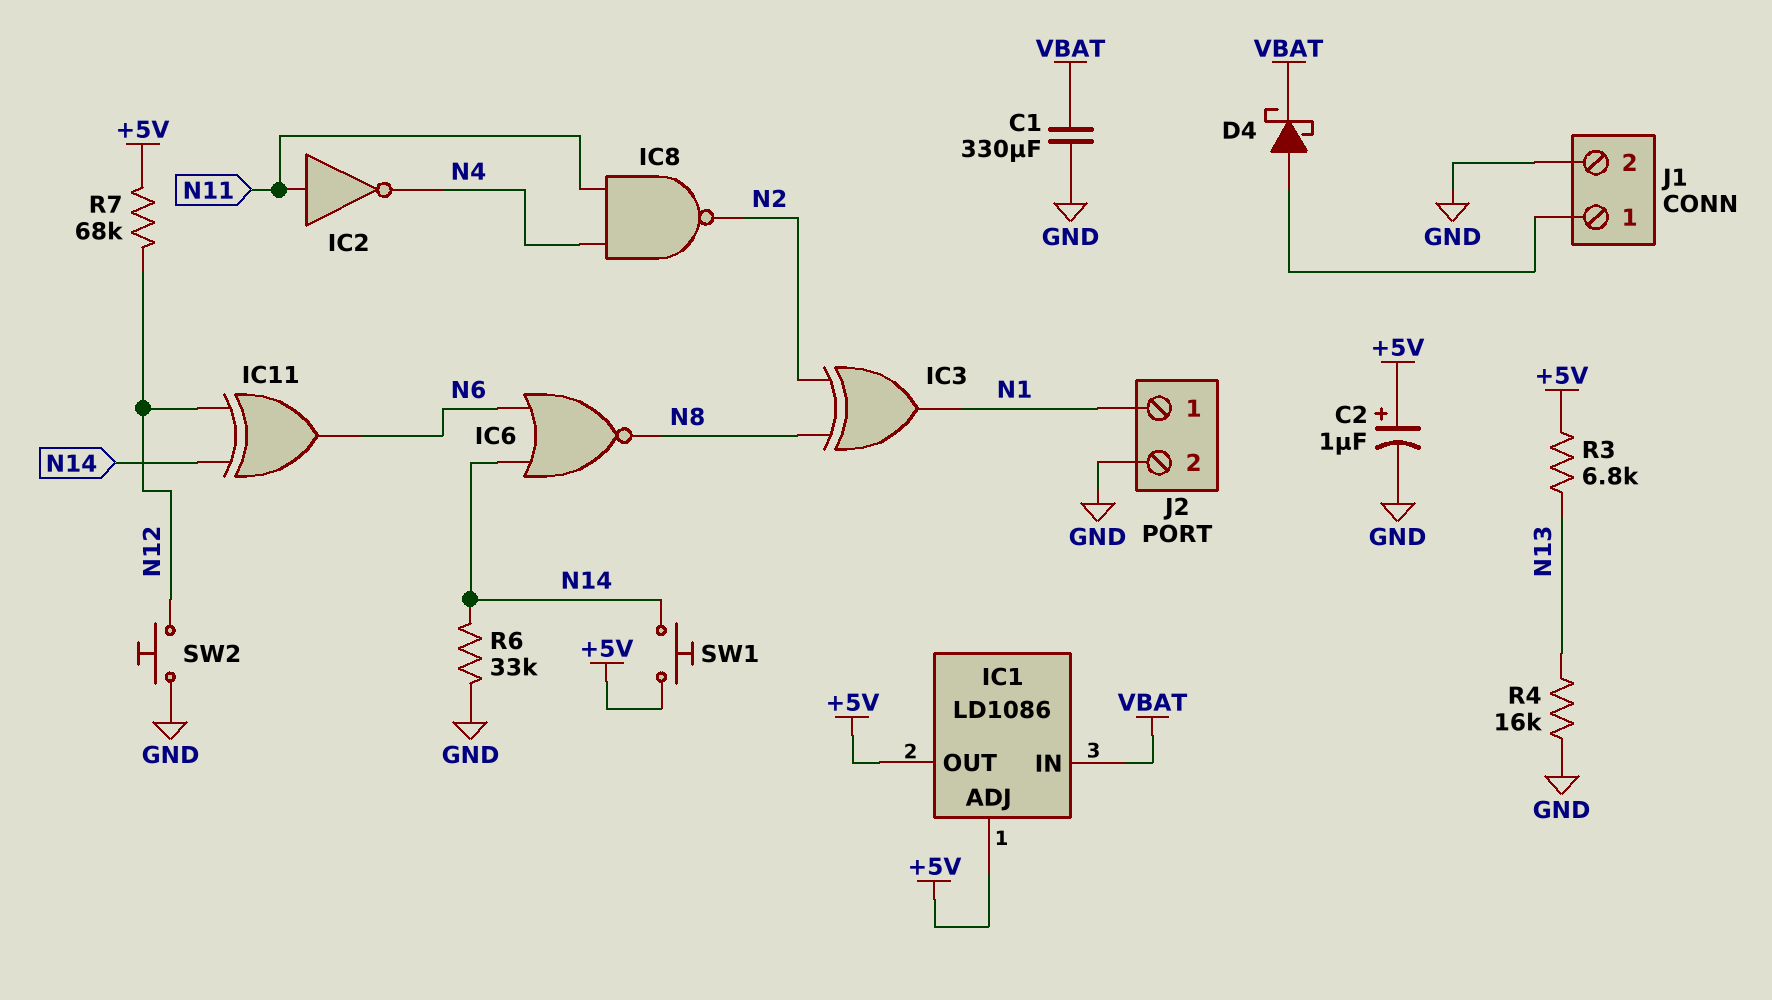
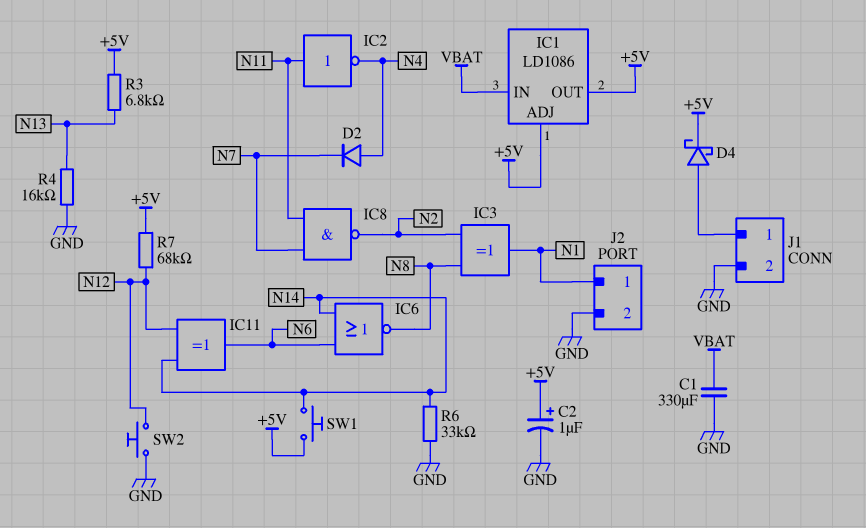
D2: none -> diode (A N4, K N7)
D4: schottky (A J1/1, K VBAT) -> schottky (A J1/1, K +5V)
IC8: NAND (in N4, in N11, out N2) -> NAND (in N7, in N11, out N2)

